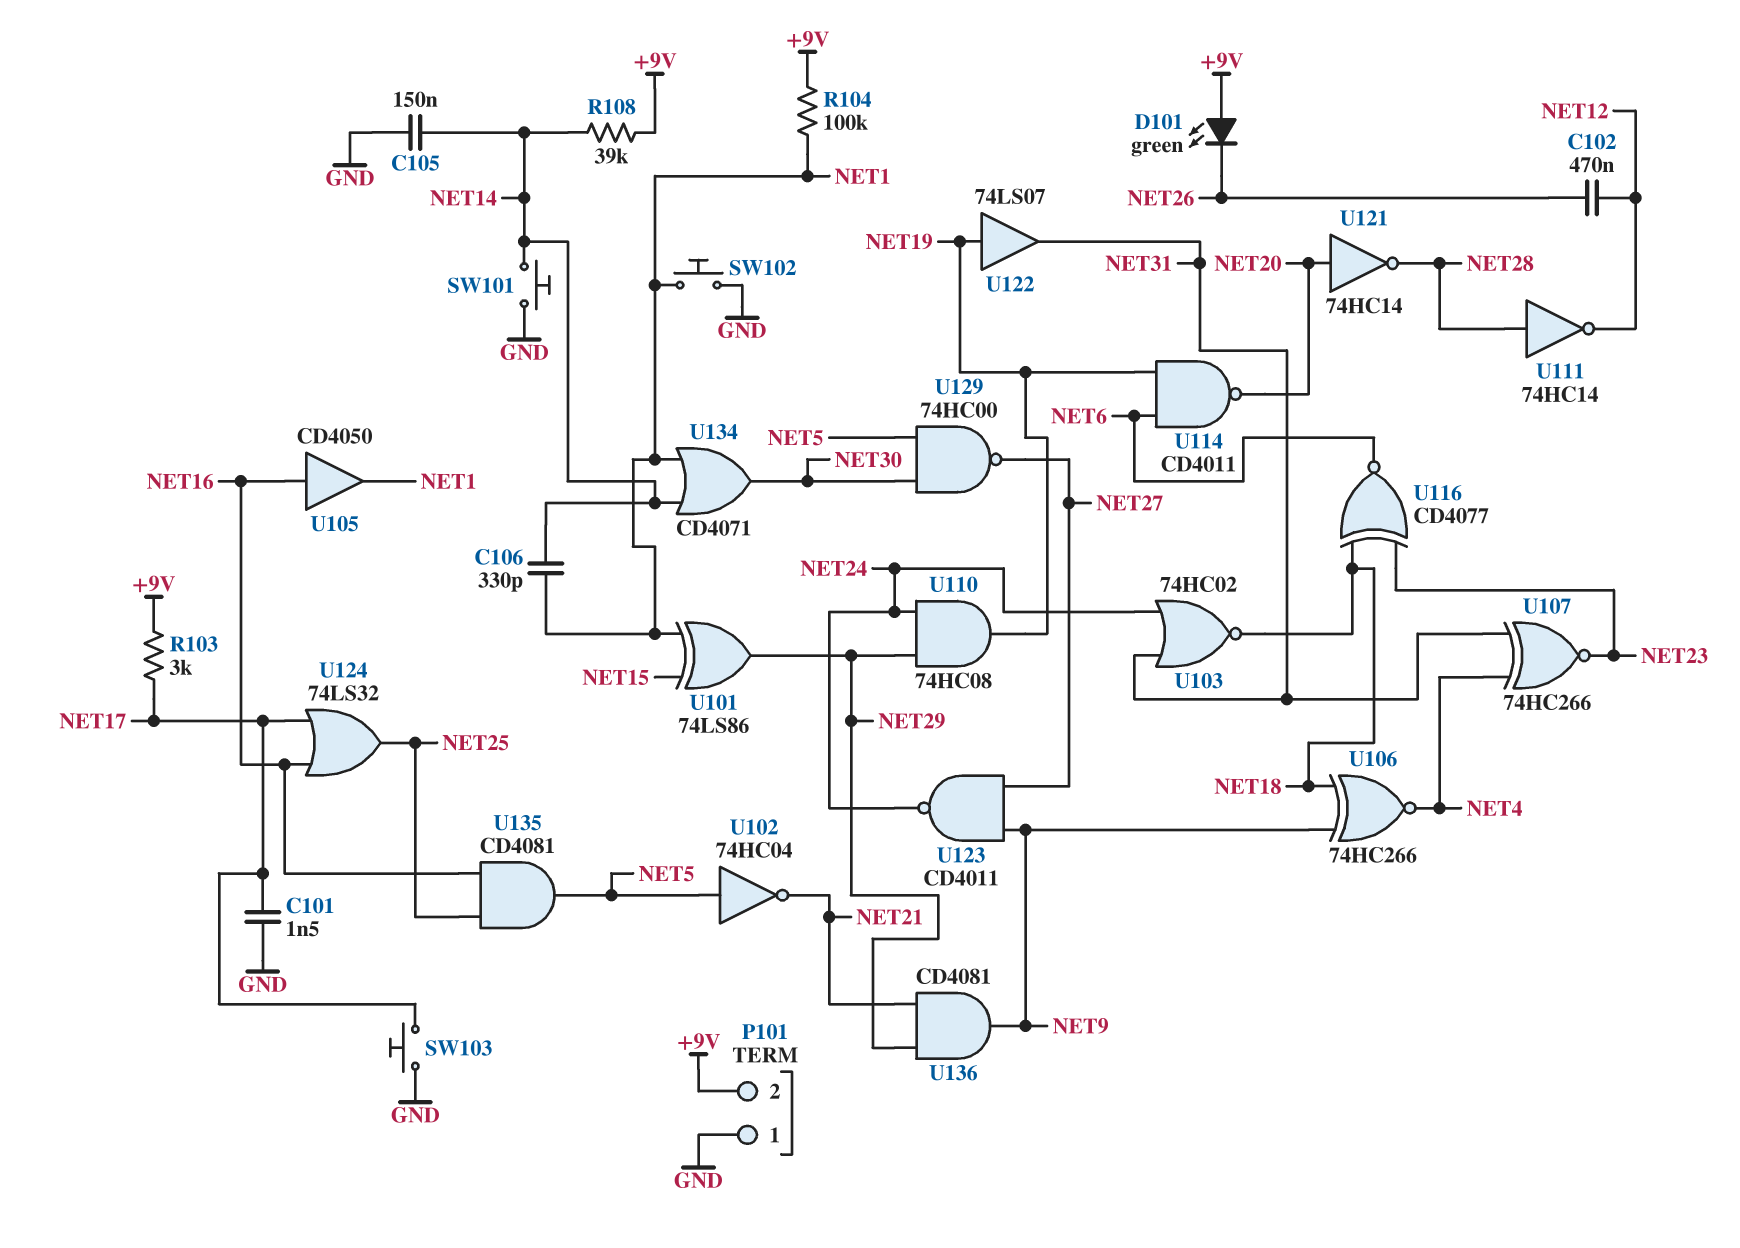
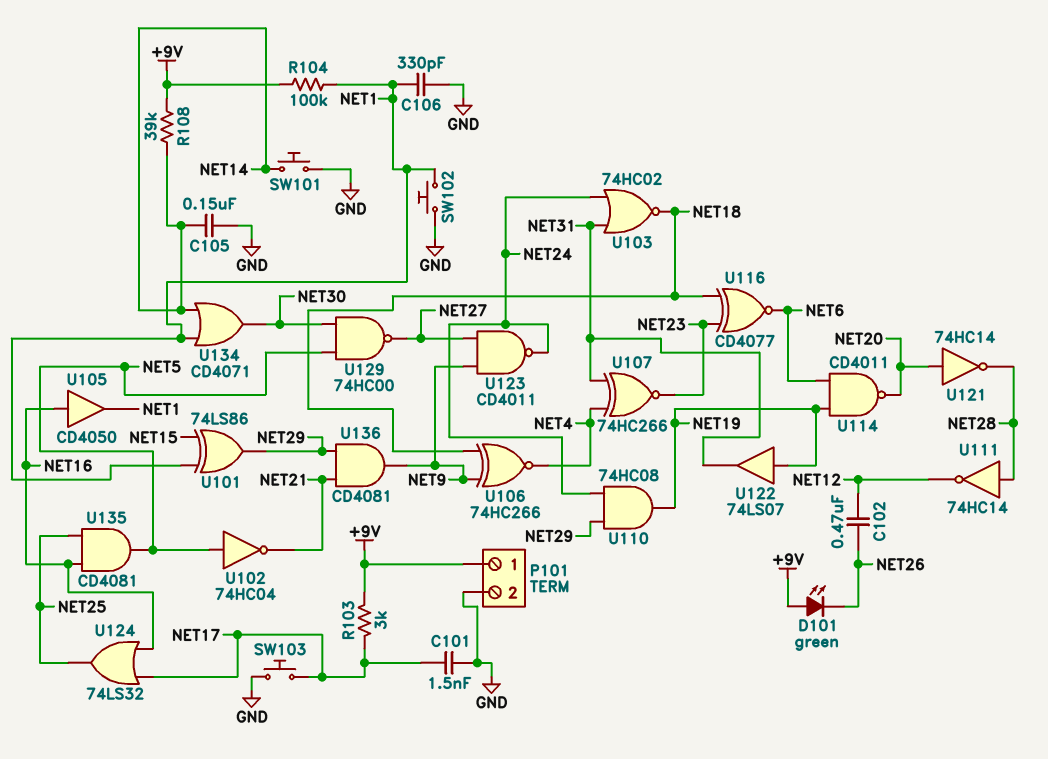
C106: 330pF (NET1, NET14) -> 330pF (GND, NET1)
P101 pin 1: GND -> +9V
P101 pin 2: +9V -> GND

